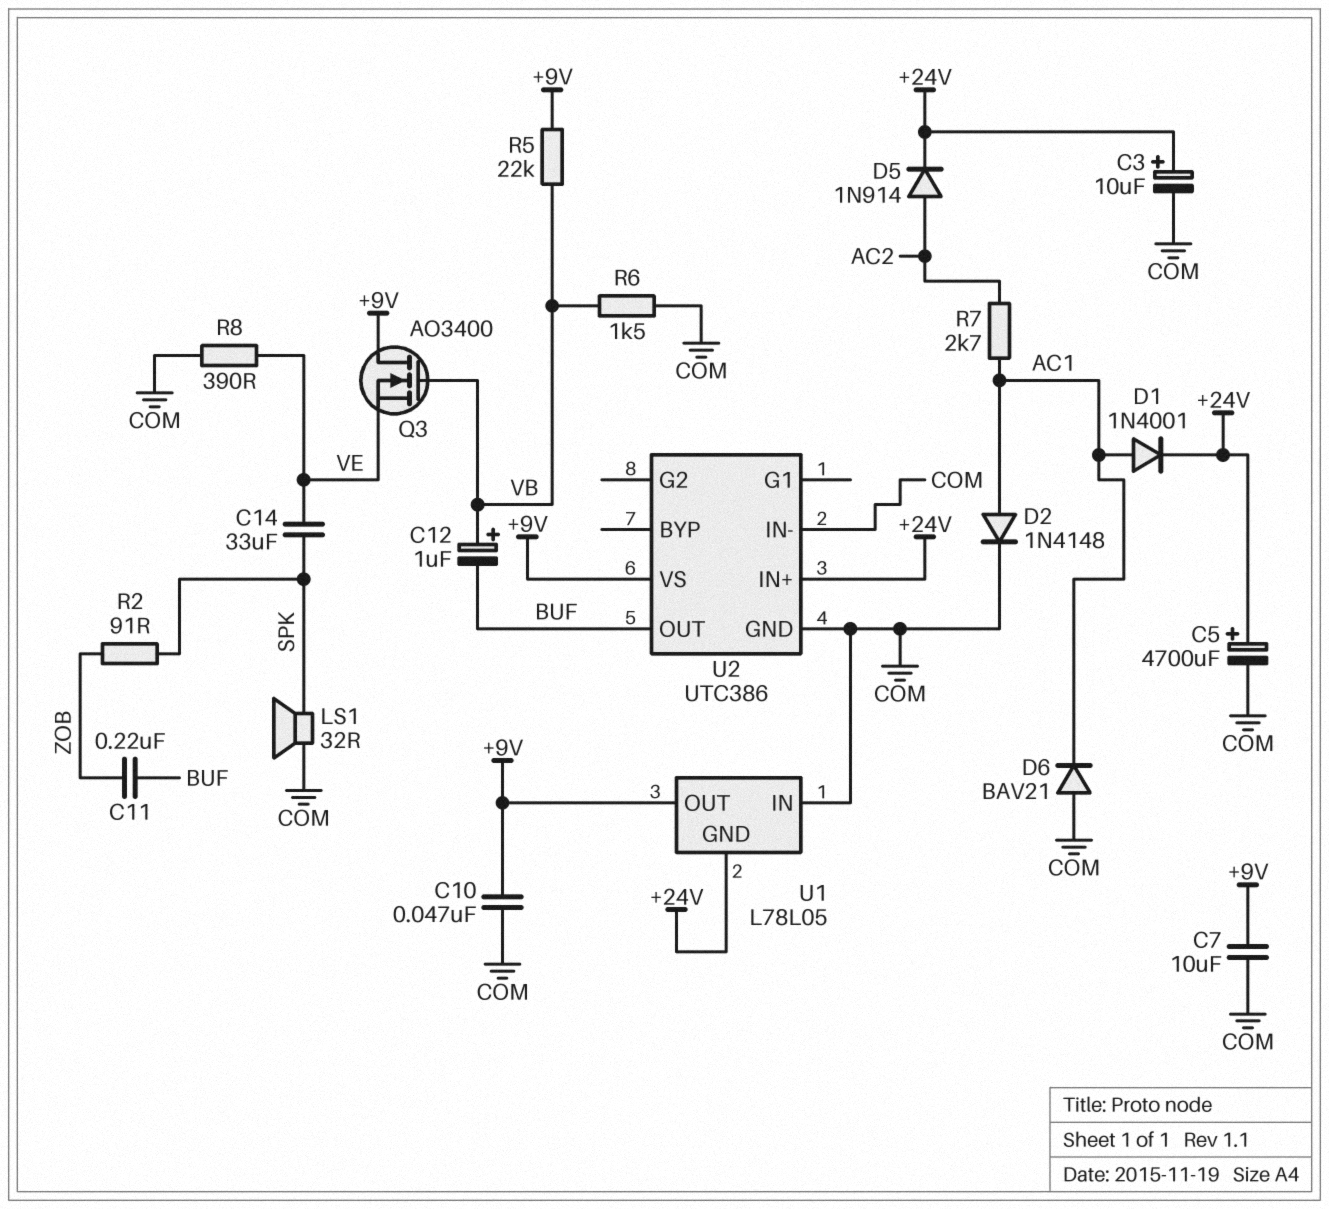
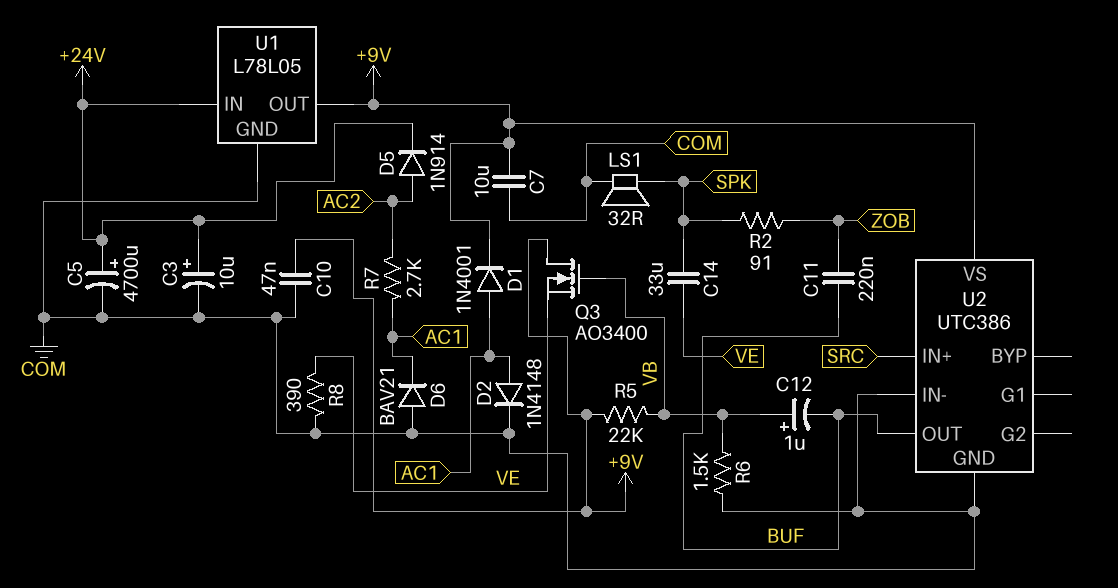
D1: diode 1N4001 (A AC1, K +24V) -> diode 1N4001 (A AC1, K +9V)
U1 pin GND: +24V -> COM
U1 pin IN: COM -> +24V
U2 pin IN+: +24V -> SRC

